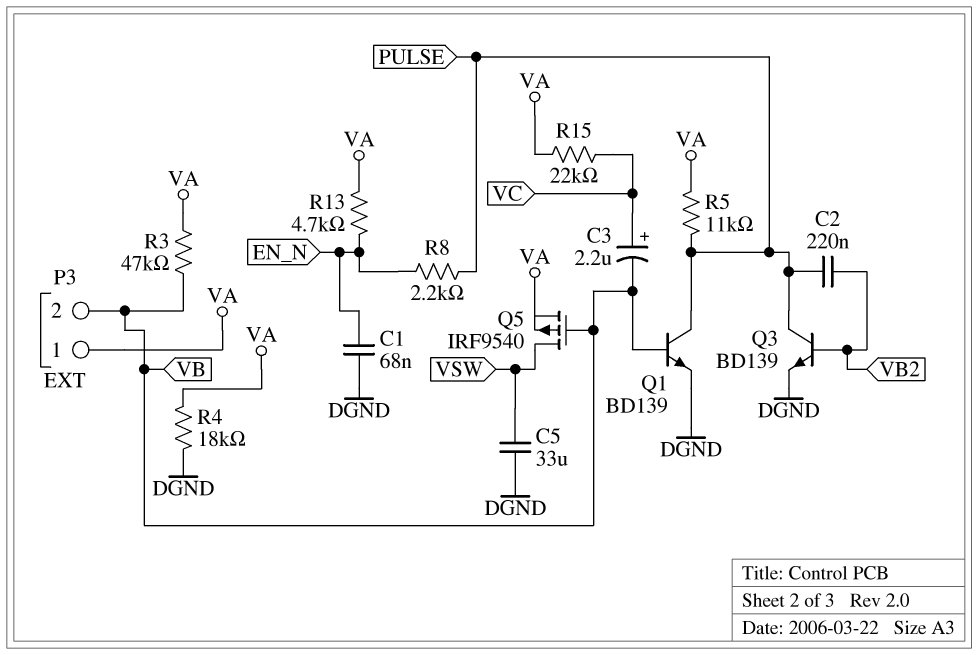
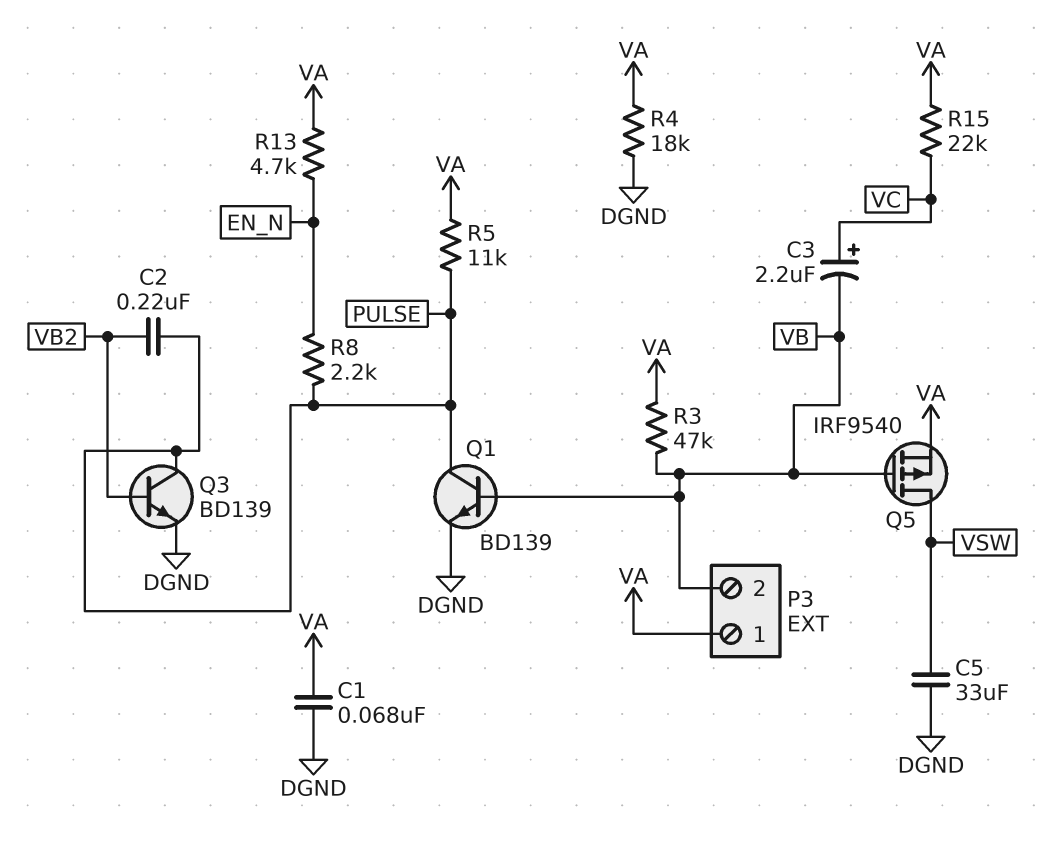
C1: 68nF (DGND, EN_N) -> 68nF (DGND, VA)

